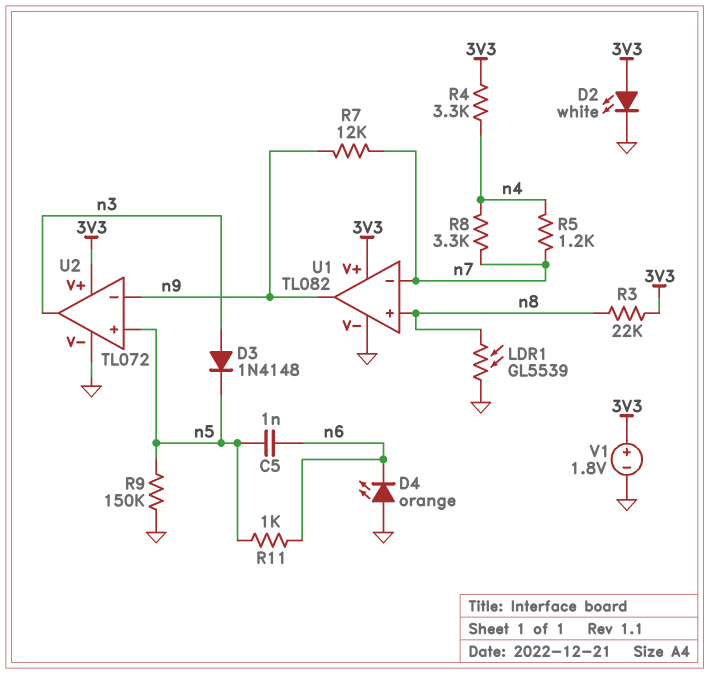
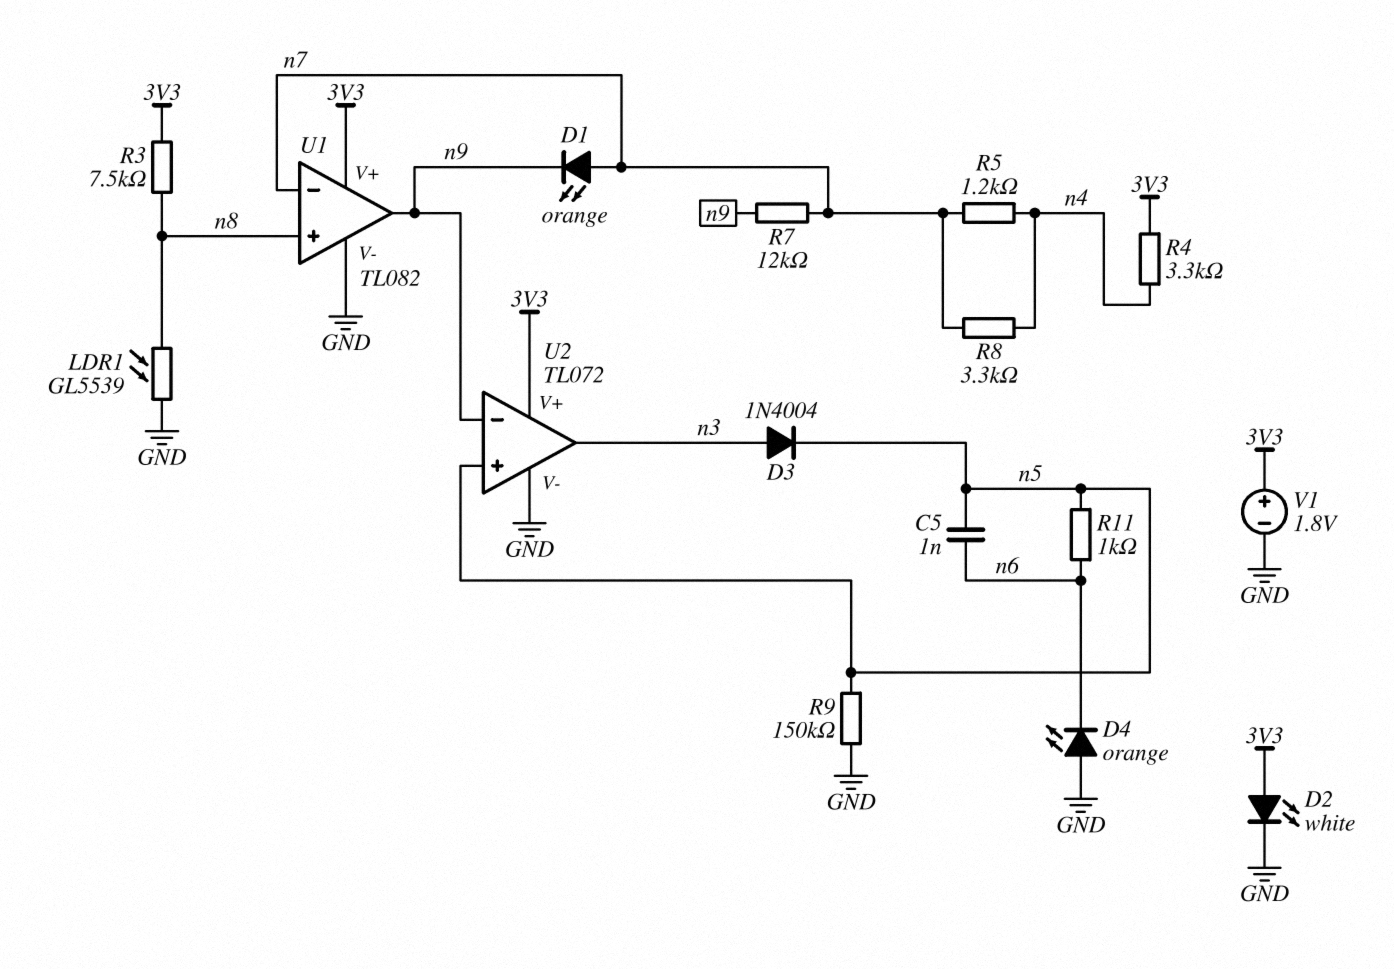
D1: none -> LED orange (A n7, K n9)
D3: diode 1N4148 (A n3, K n5) -> diode 1N4004 (A n3, K n5)
R3: 22k (3V3, n8) -> 7.5k (3V3, n8)

